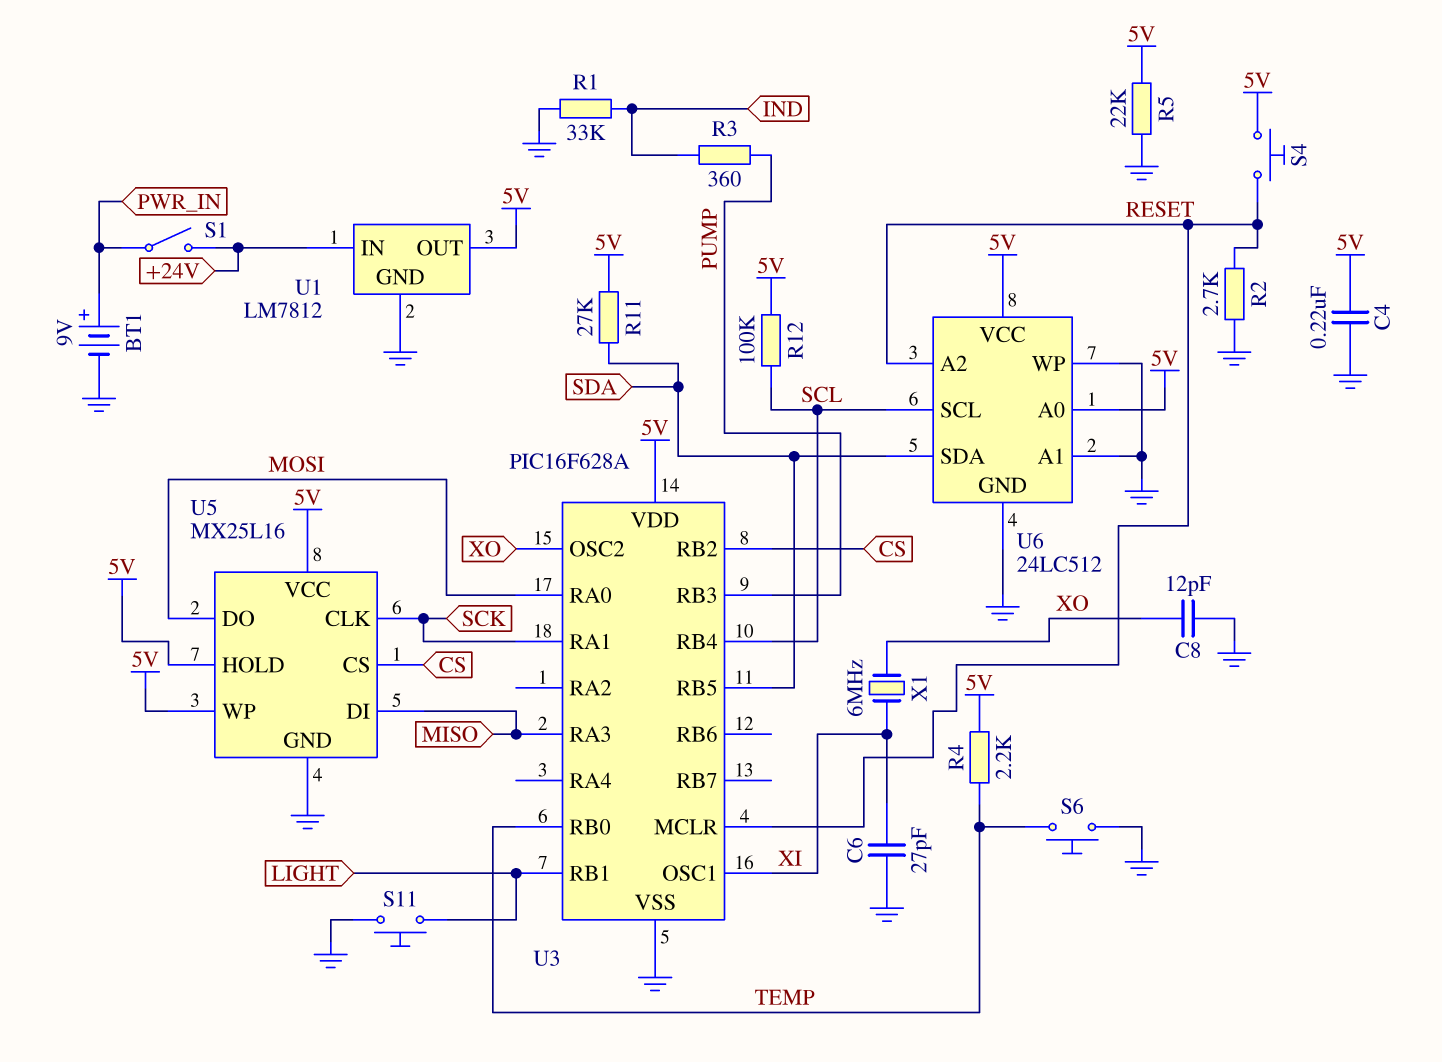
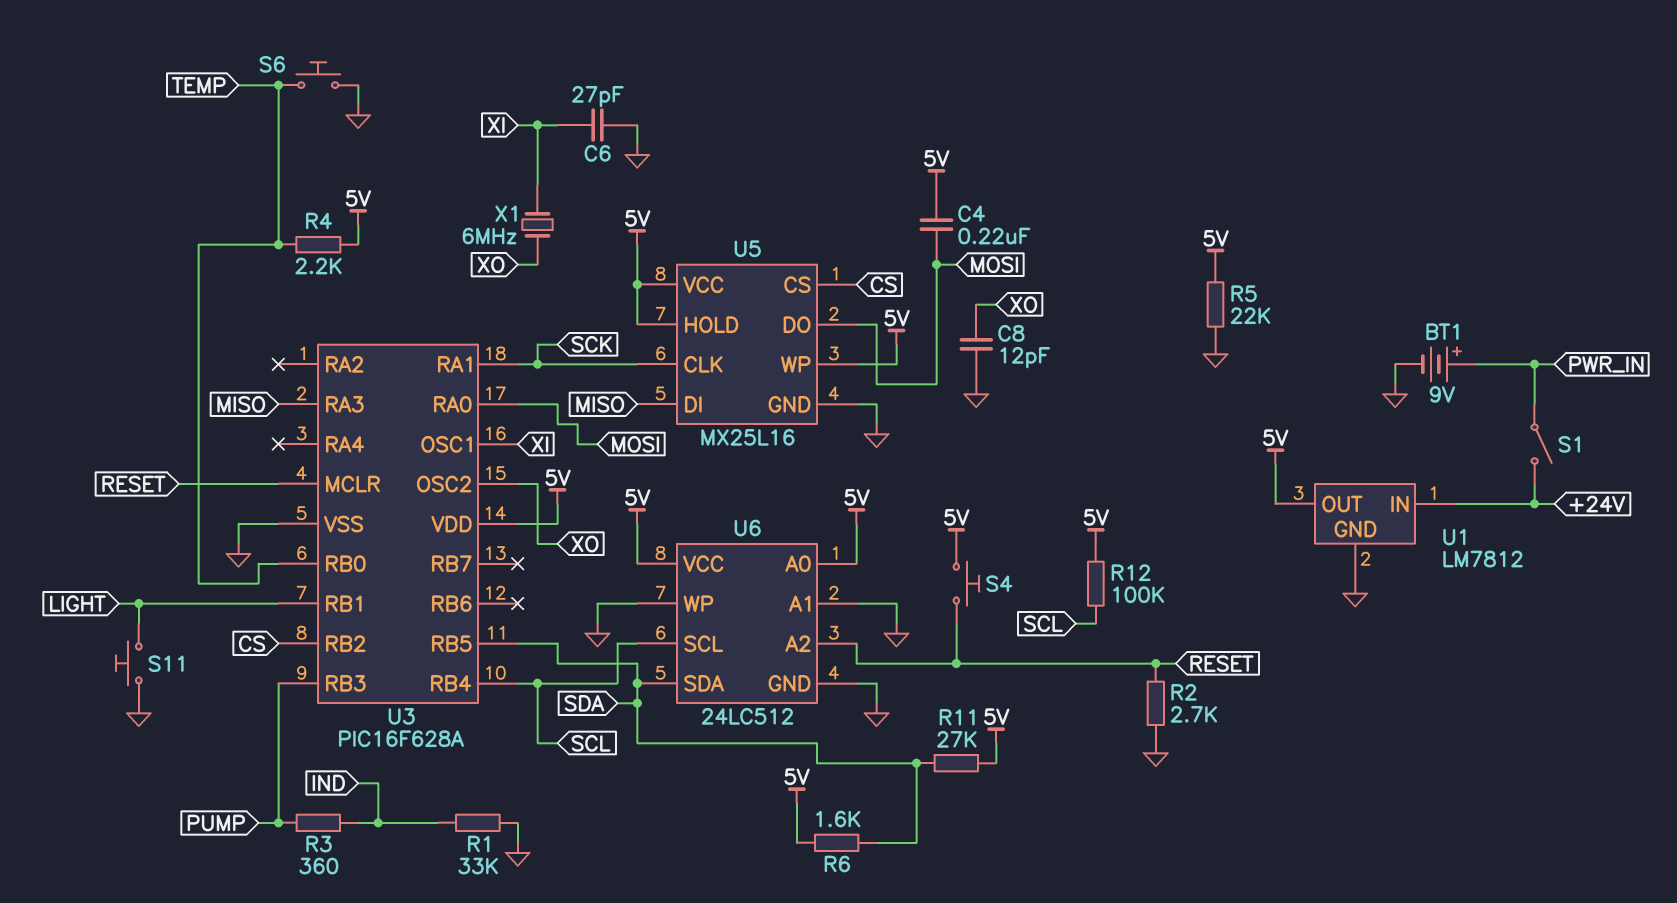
C4: 220nF (5V, GND) -> 220nF (5V, MOSI)
R6: none -> 1.6k (5V, SDA)

